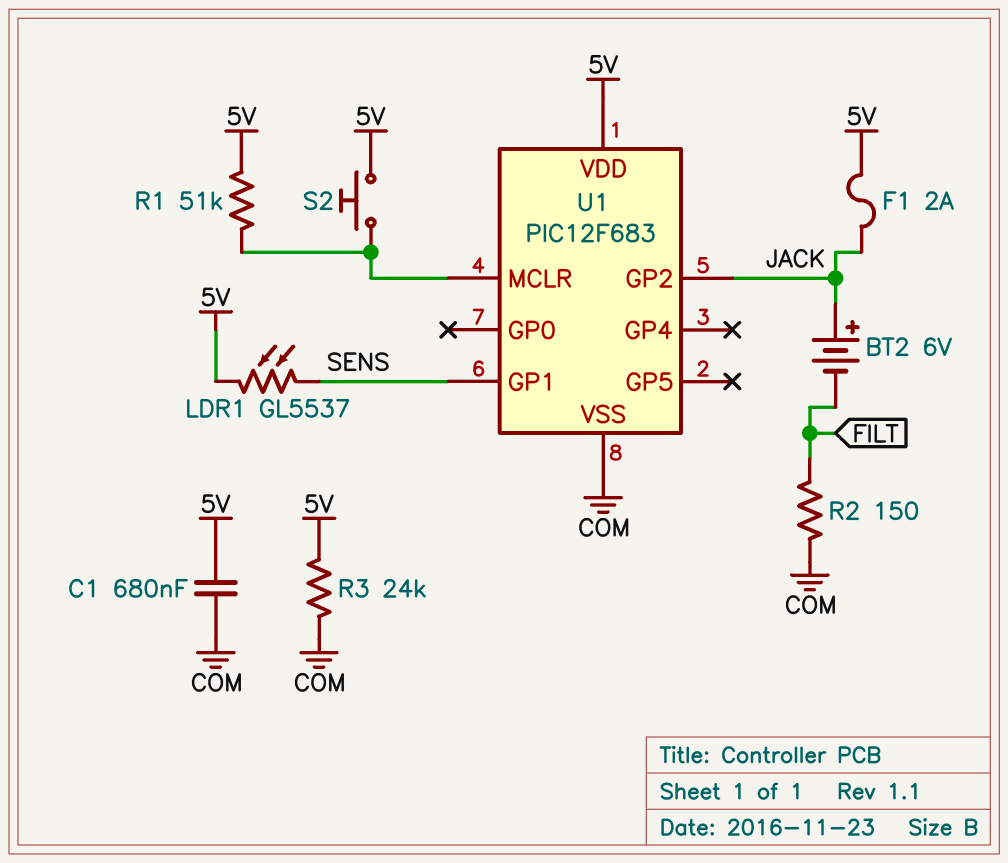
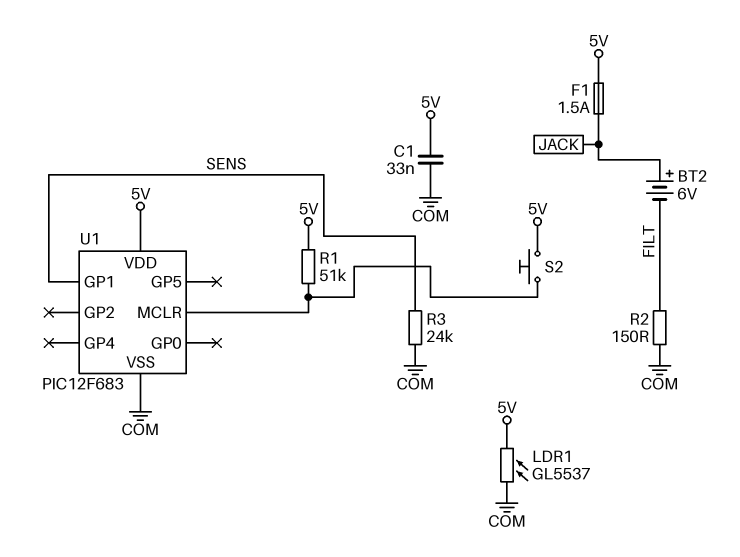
C1: 680nF (5V, COM) -> 33nF (5V, COM)
F1: 2A (5V, JACK) -> 1.5A (5V, JACK)
LDR1: GL5537 (5V, SENS) -> GL5537 (5V, COM)
R3: 24k (5V, COM) -> 24k (COM, SENS)
U1 pin GP2: JACK -> none

